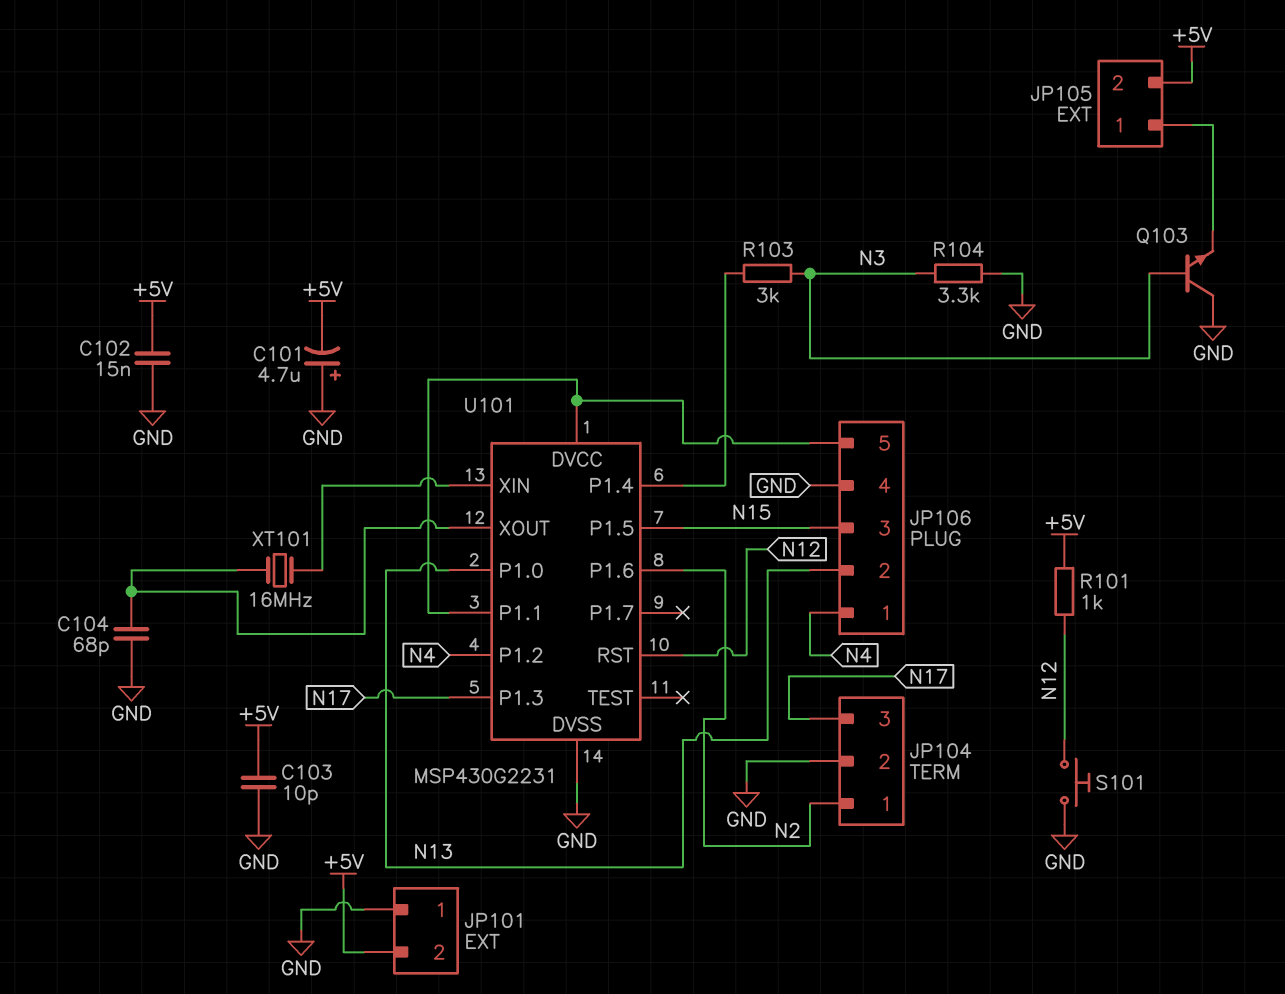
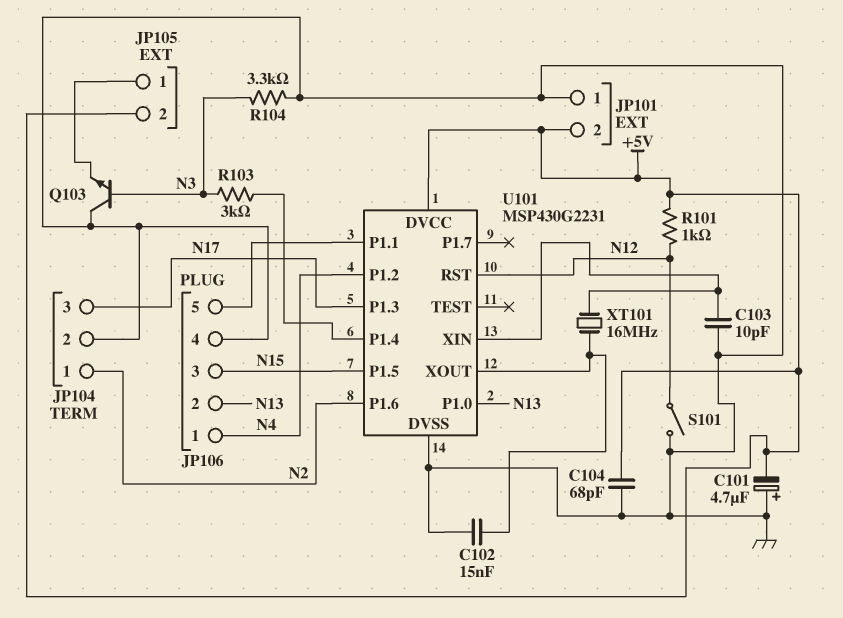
C102: 15nF (+5V, GND) -> 15nF (GND, U101/XOUT)
C103: 10pF (+5V, GND) -> 10pF (GND, U101/XIN)
C104: 68pF (GND, U101/XOUT) -> 68pF (+5V, GND)
S101: button (GND, N12) -> switch (GND, N12)
U101 pin DVCC: JP106/5 -> +5V

